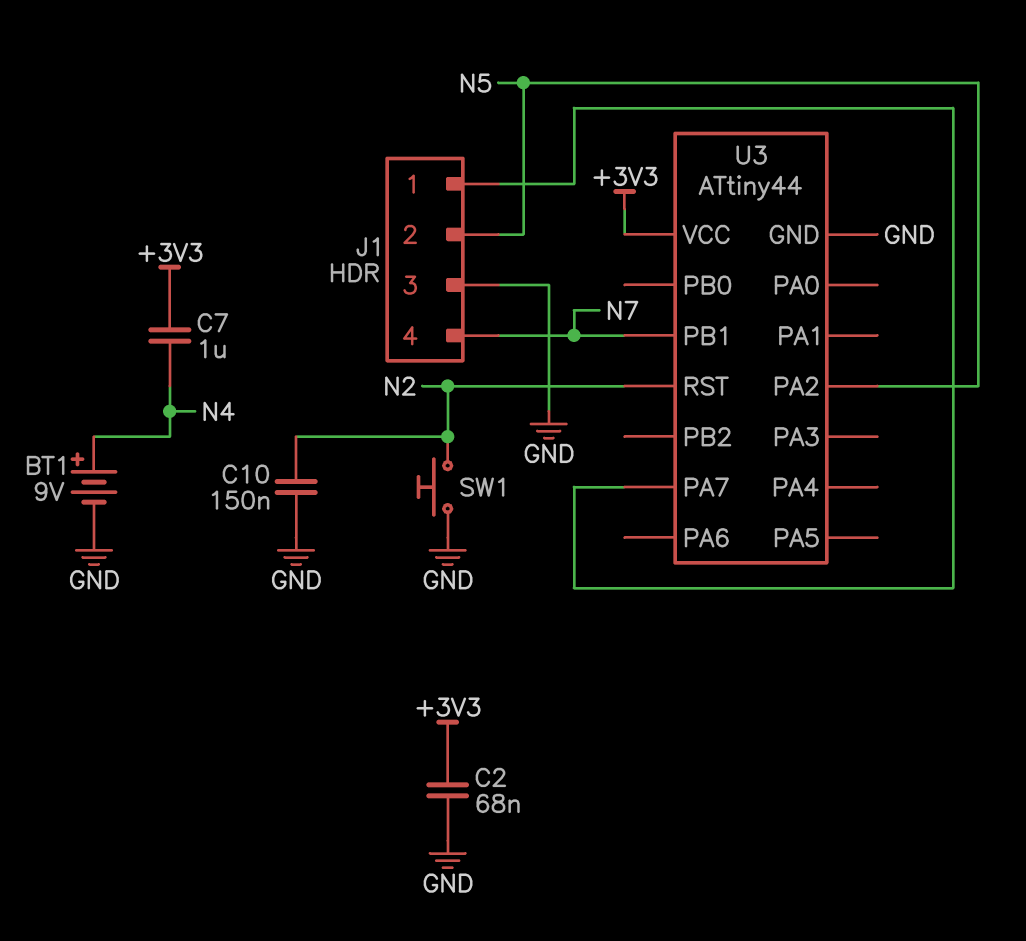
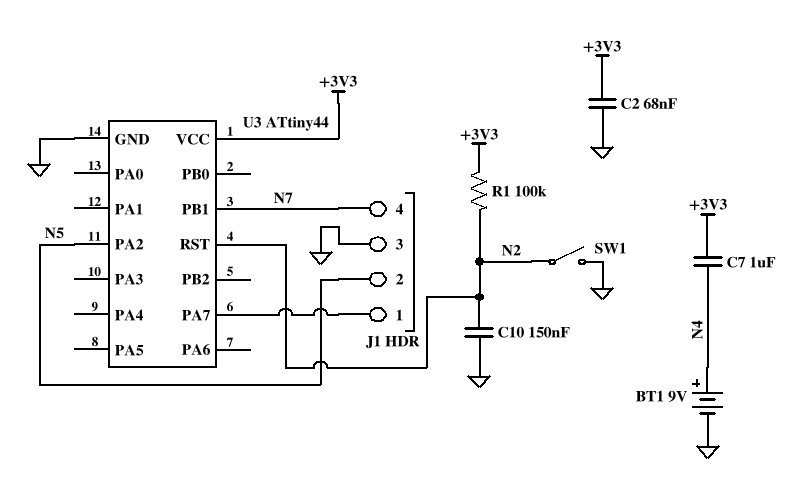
R1: none -> 100k (+3V3, N2)
SW1: button (GND, N2) -> switch (GND, N2)

